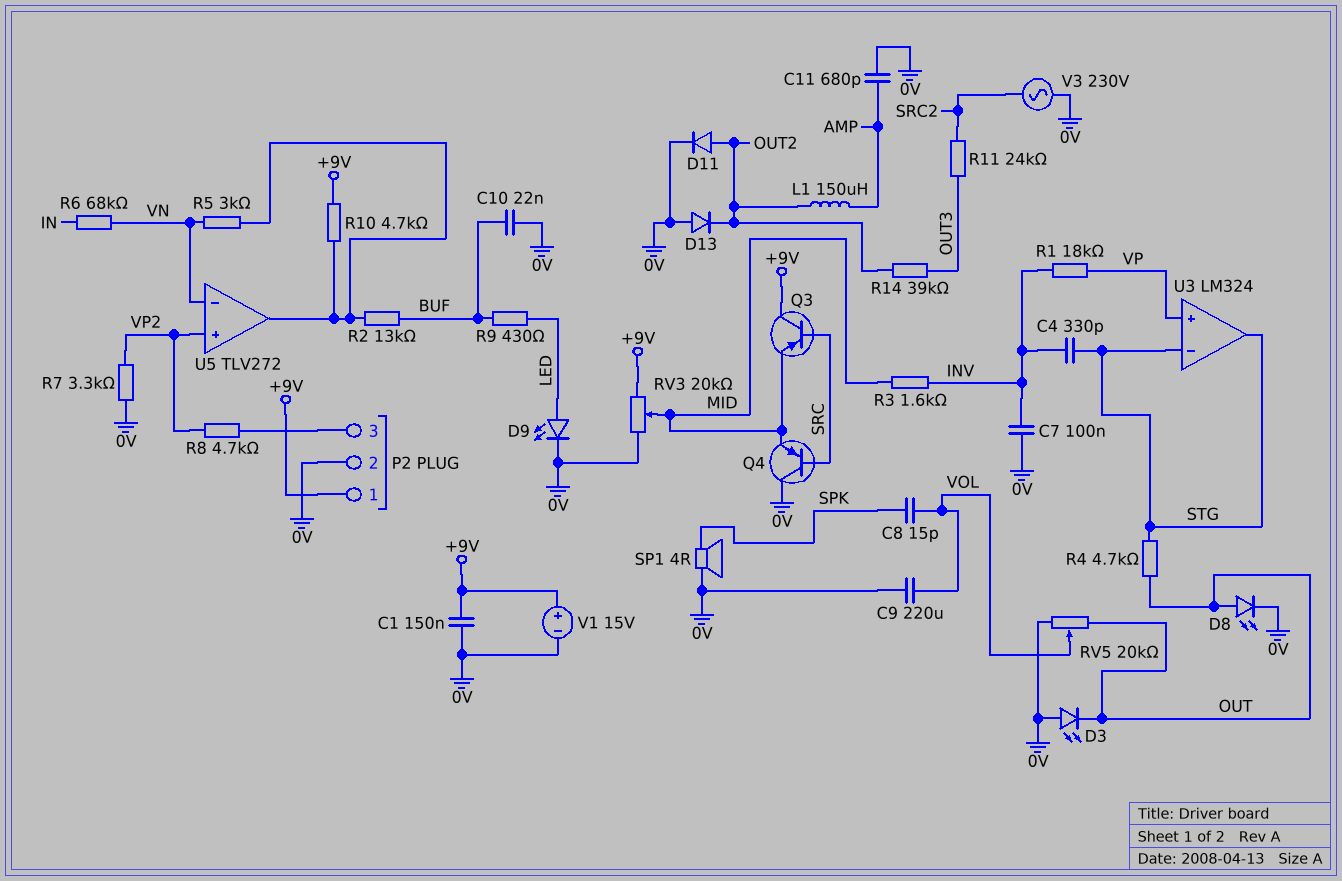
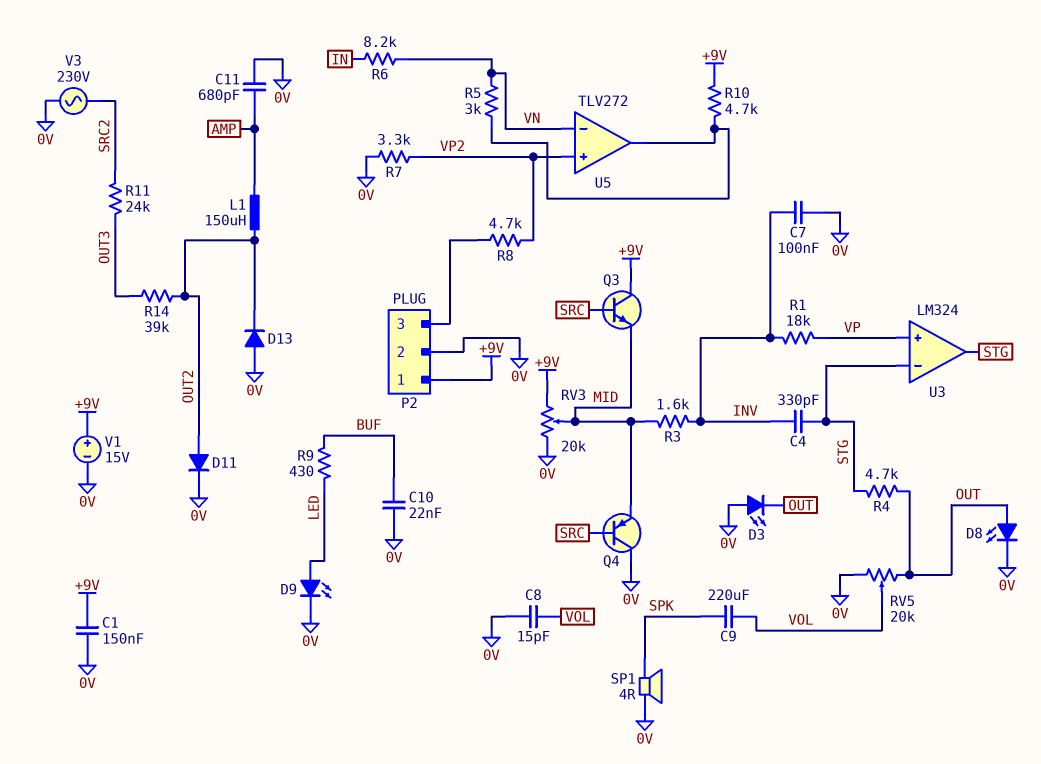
C8: 15pF (SPK, VOL) -> 15pF (0V, VOL)
C9: 220uF (0V, VOL) -> 220uF (SPK, VOL)
Q3: PNP (B SRC, C +9V, E MID) -> NPN (B SRC, C +9V, E MID)
R2: 13k (BUF, U5/out) -> none
R6: 68k (IN, VN) -> 8.2k (IN, VN)

